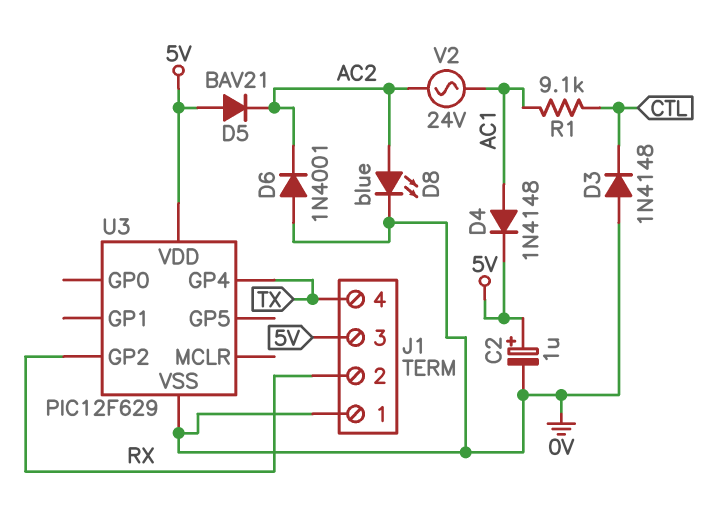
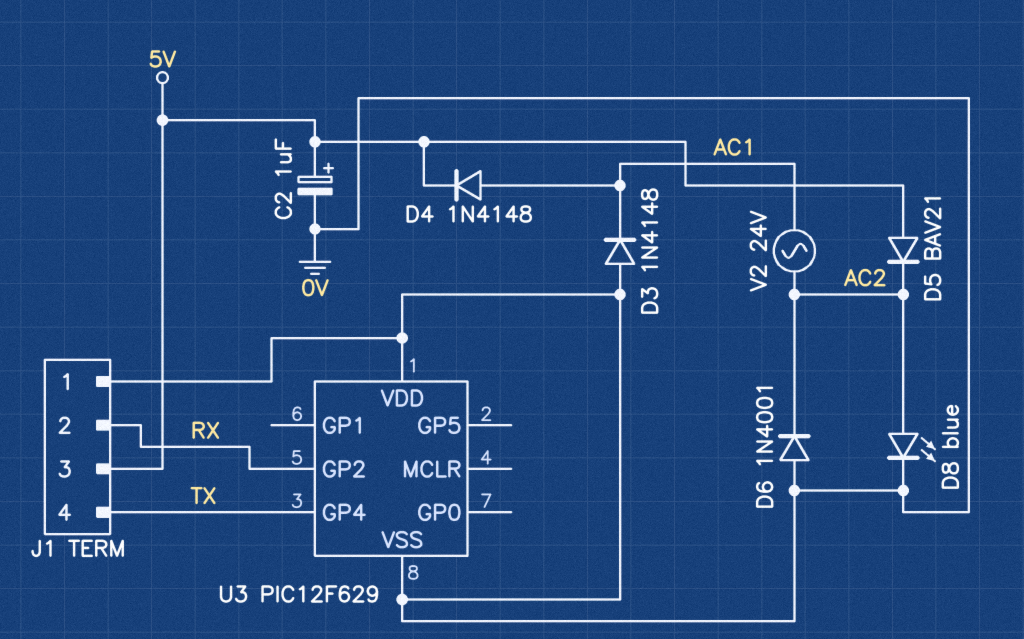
D3: diode 1N4148 (A 0V, K CTL) -> diode 1N4148 (A 0V, K AC1)
R1: 9.1k (AC1, CTL) -> none
U3 pin VDD: 5V -> 0V

